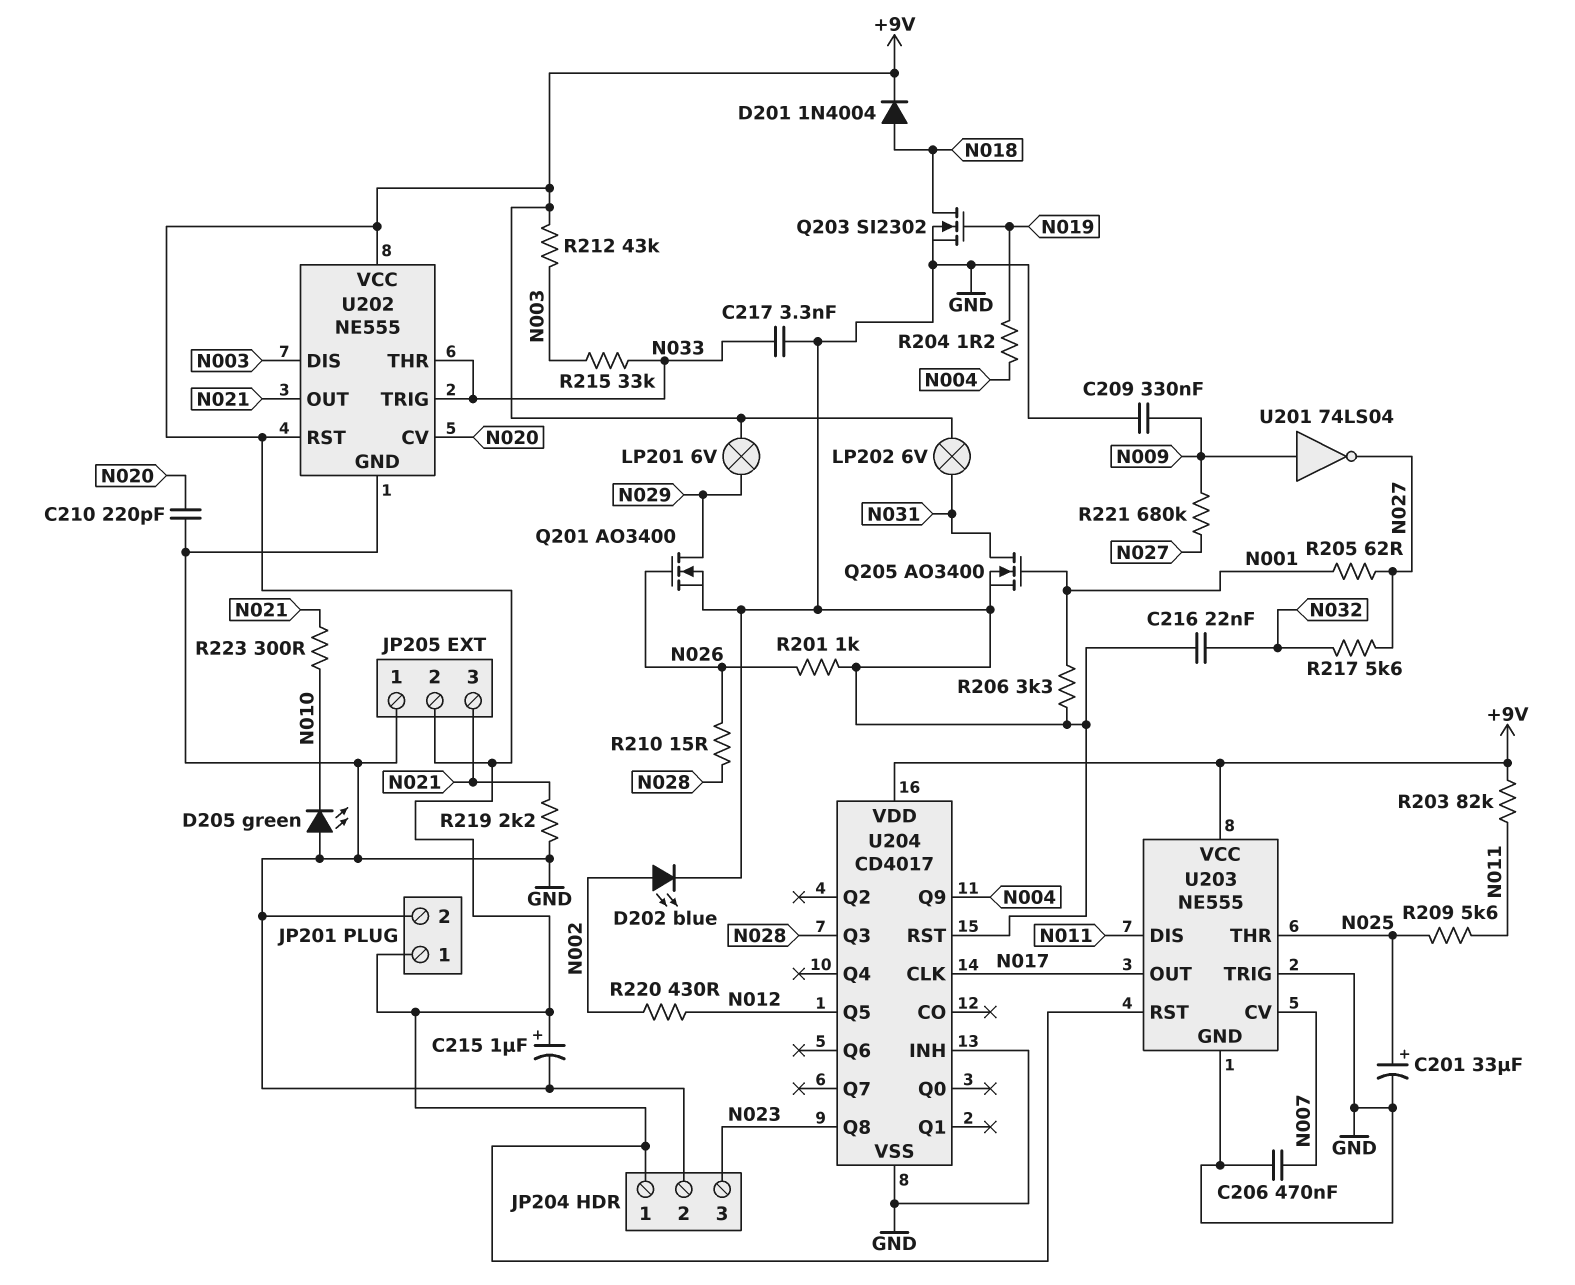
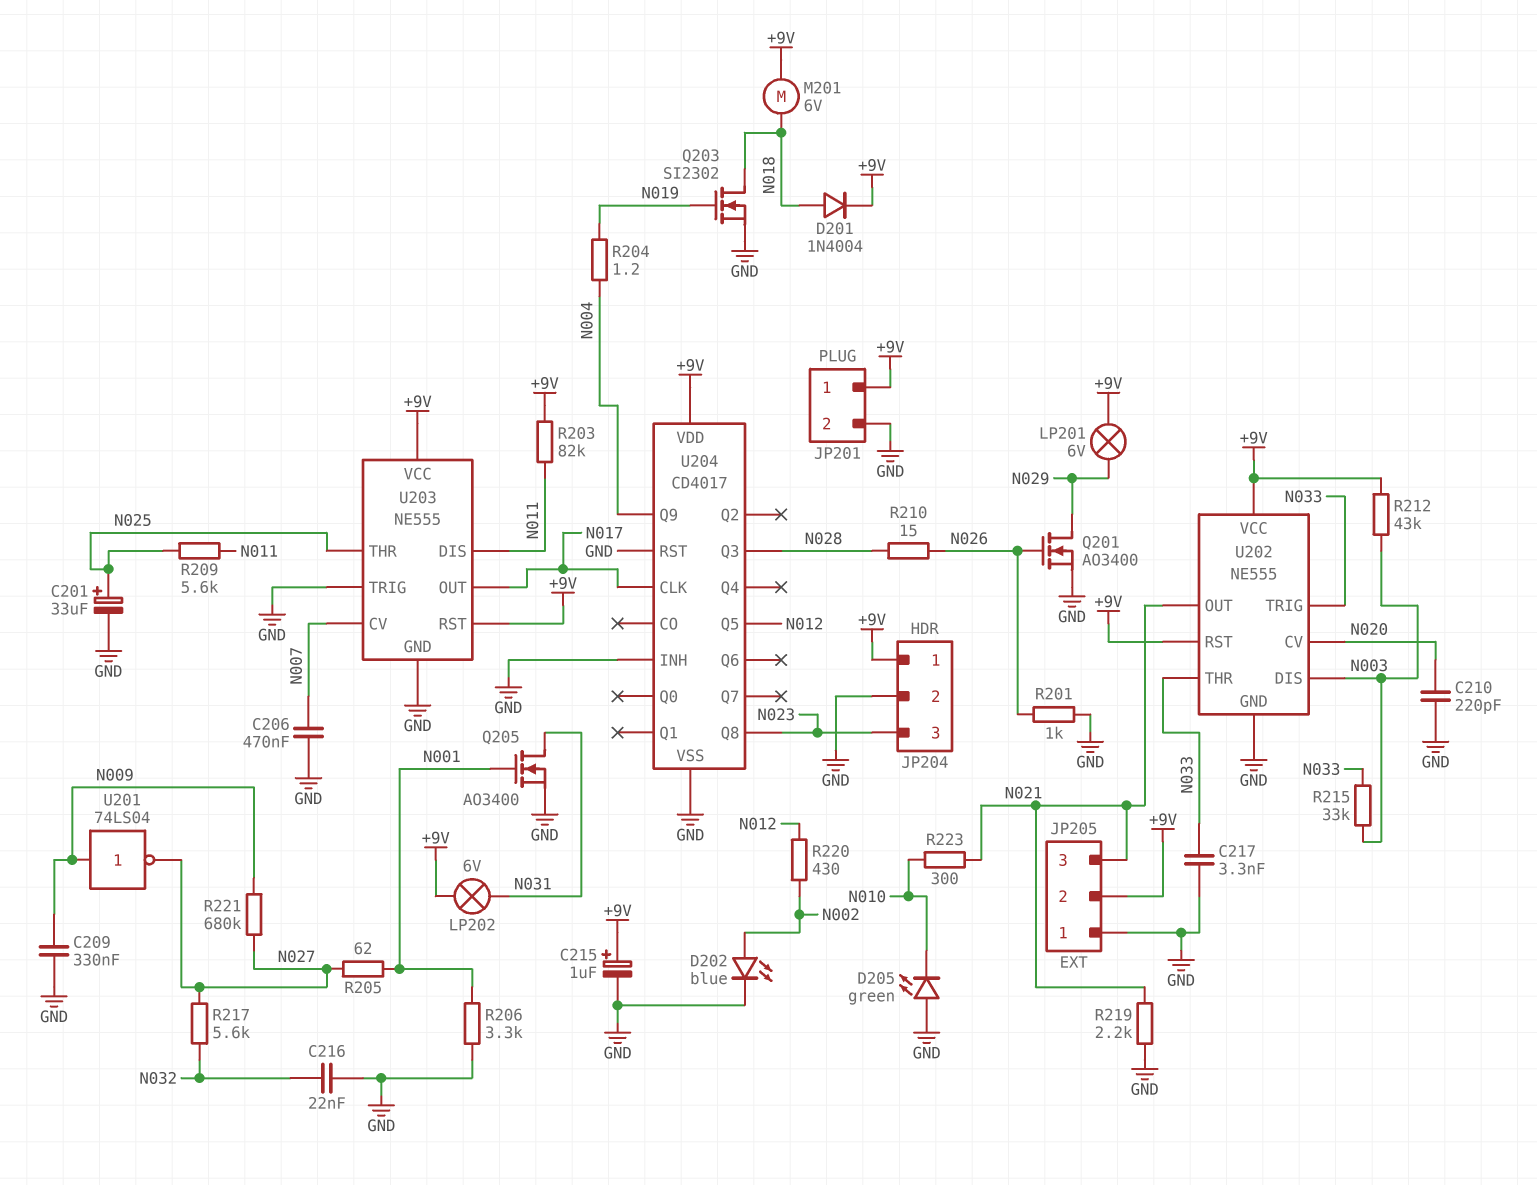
M201: none -> motor 6V (+9V, N018)

